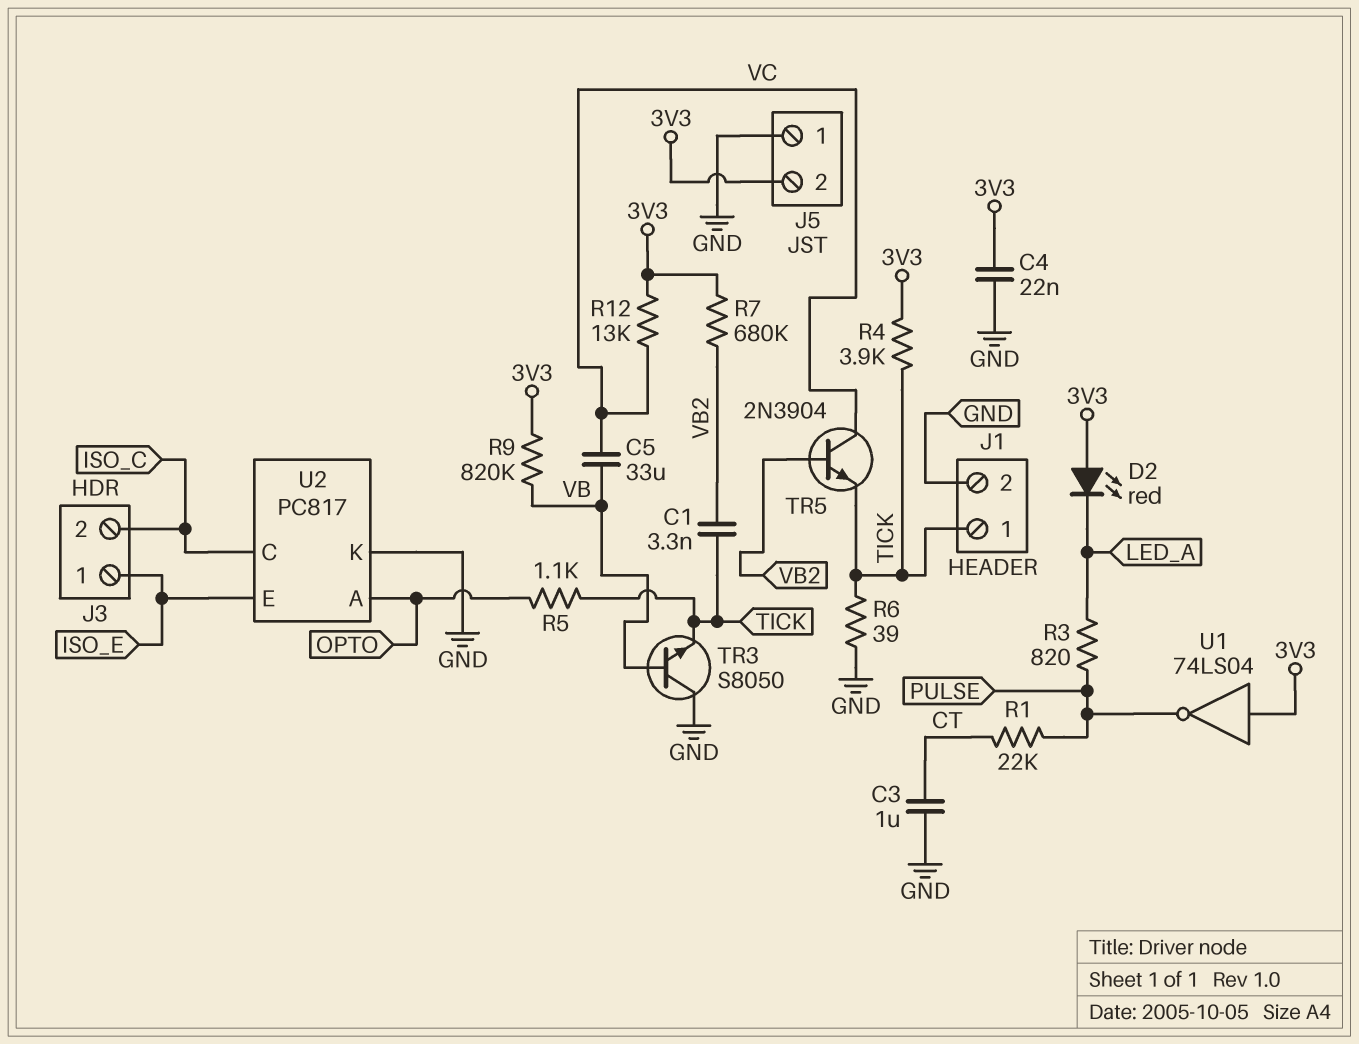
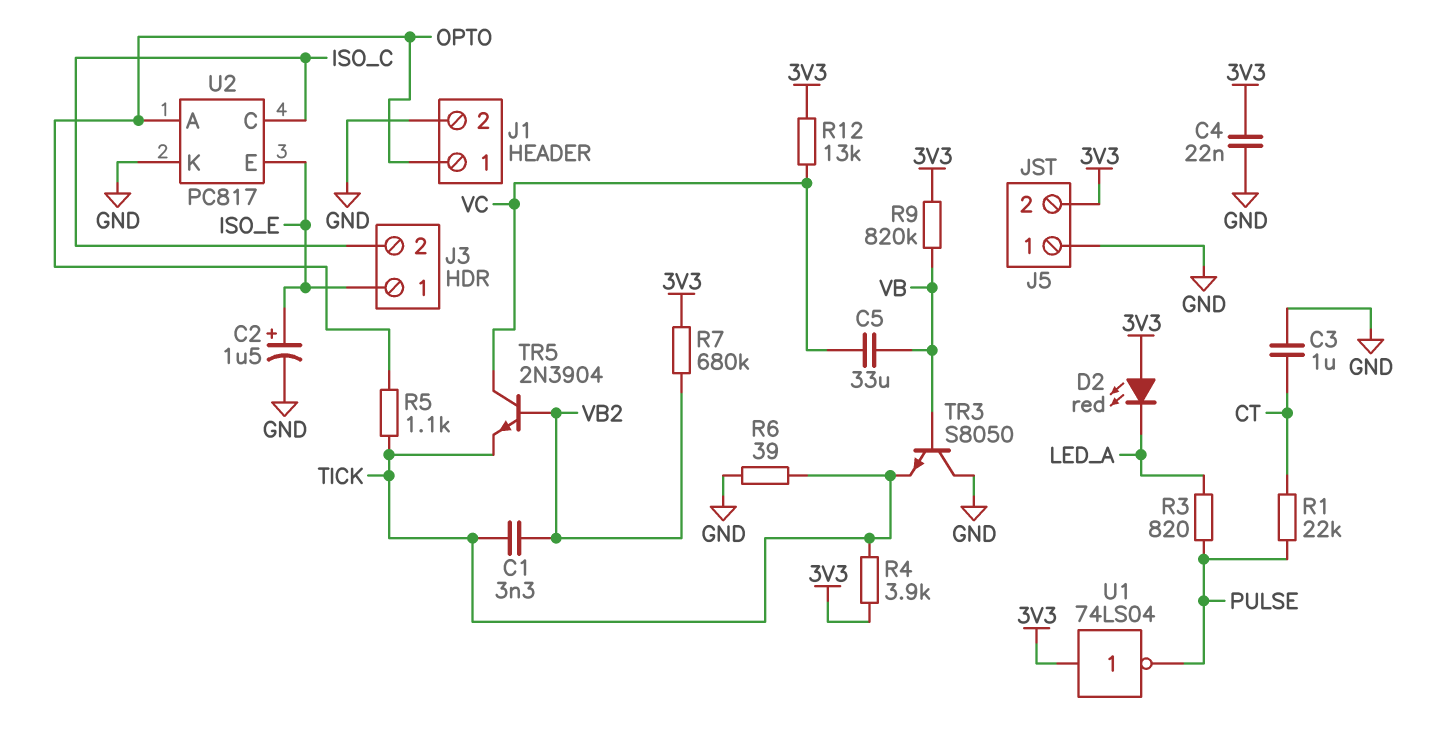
C2: none -> 1.5uF (plus ISO_E, minus GND)
J1 pin 1: TICK -> OPTO

